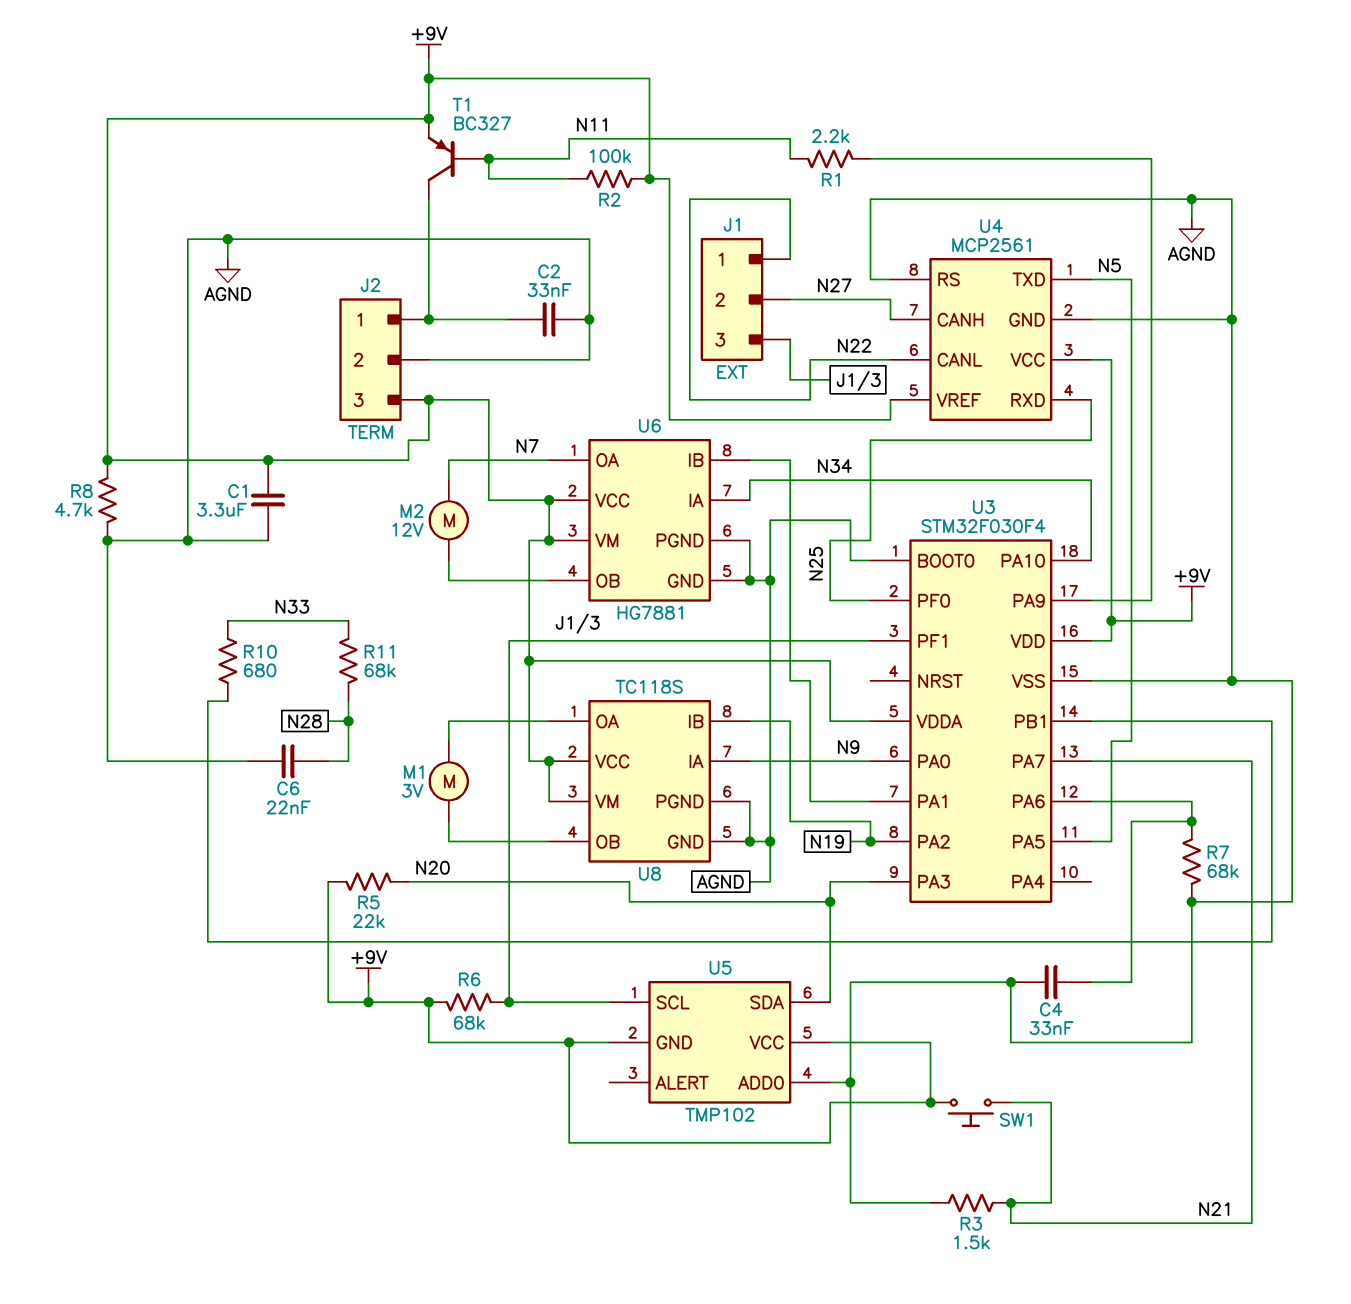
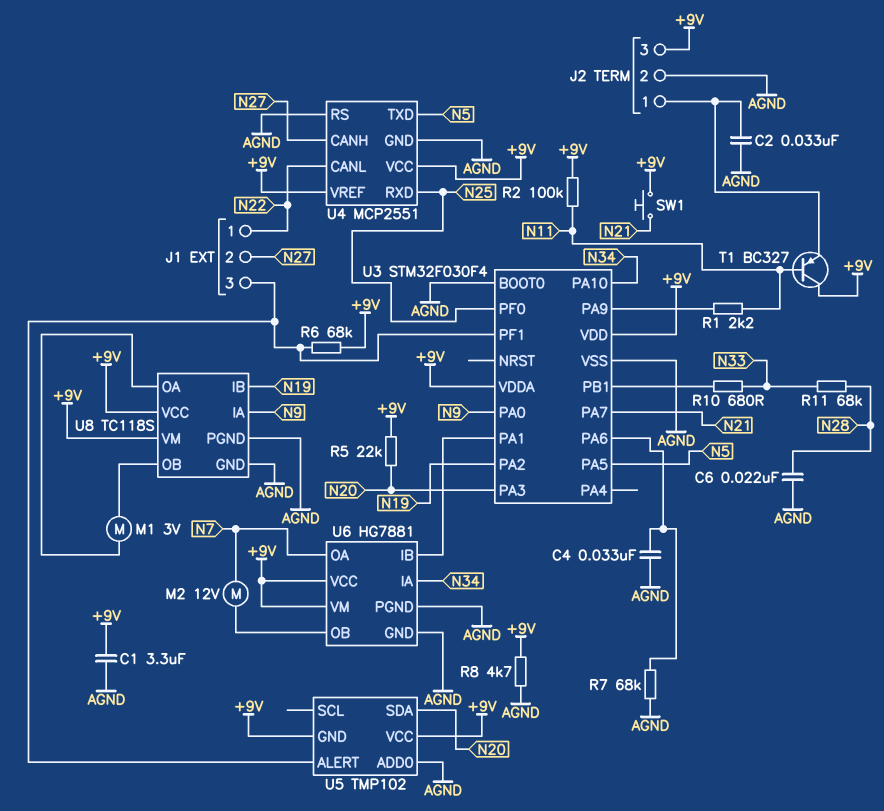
R3: 1.5k (AGND, N21) -> none
T1: PNP BC327 (B N11, C J2/1, E +9V) -> PNP BC327 (B N11, C +9V, E J2/1)
U4: MCP2561 -> MCP2551
U5 pin ALERT: none -> J1/3
U5 pin SCL: J1/3 -> none

